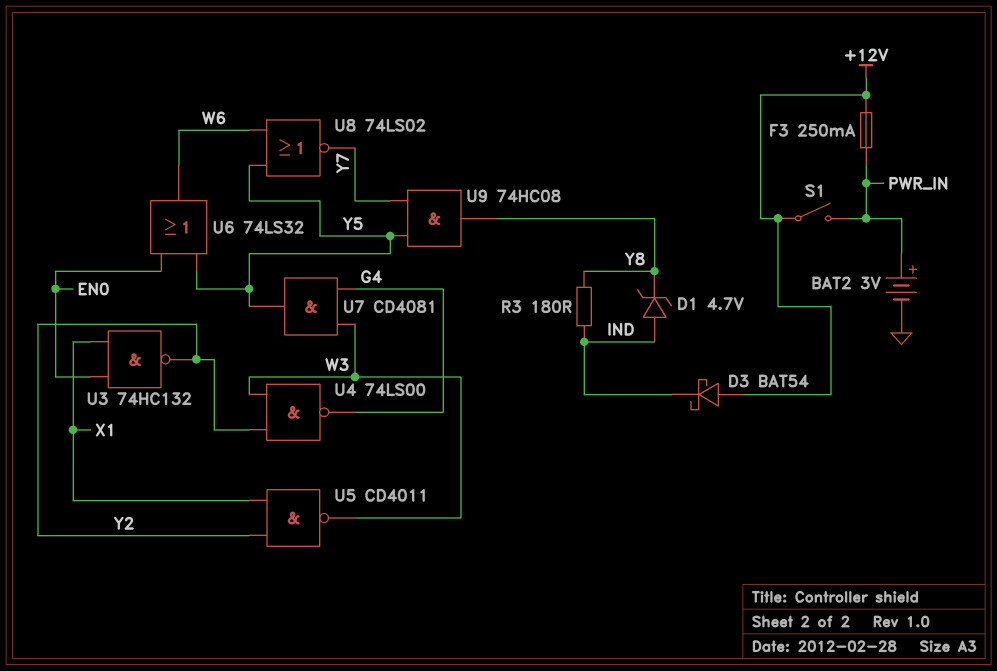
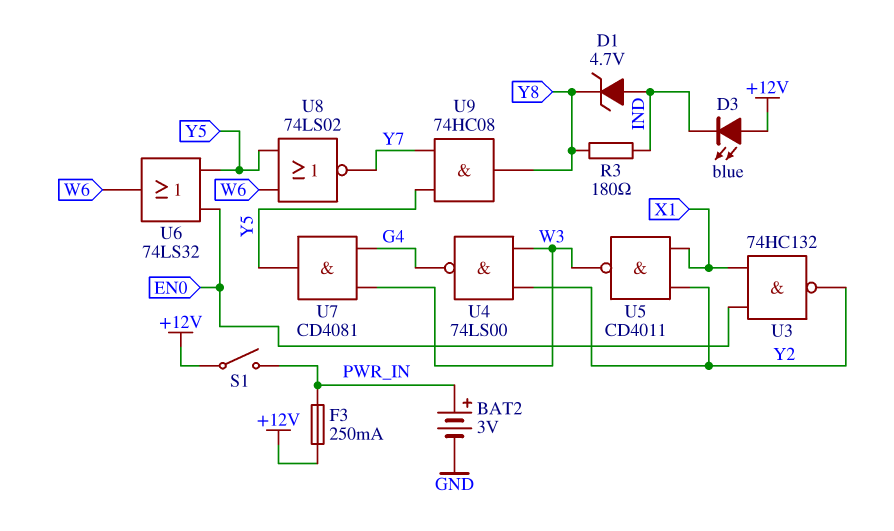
D3: schottky BAT54 (A +12V, K IND) -> LED blue (A +12V, K IND)

